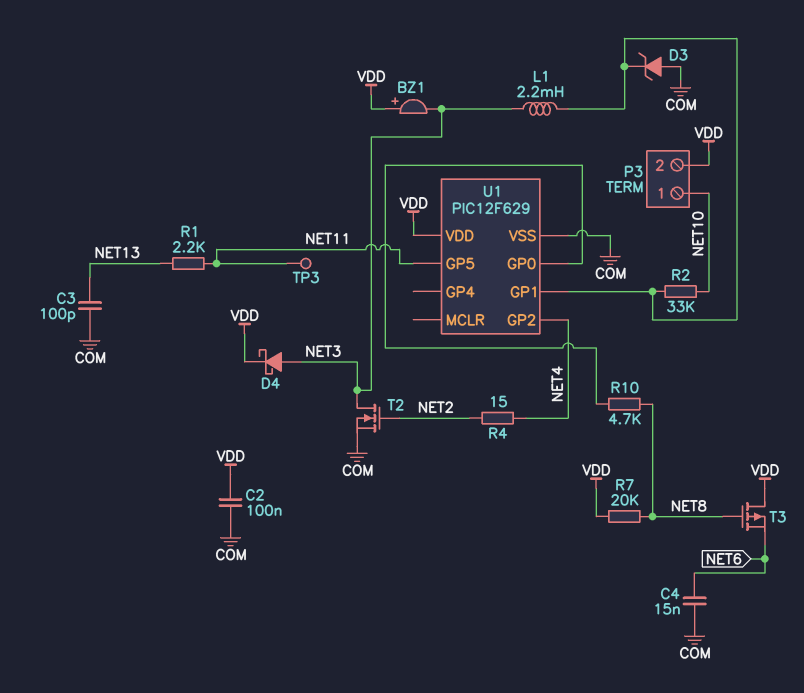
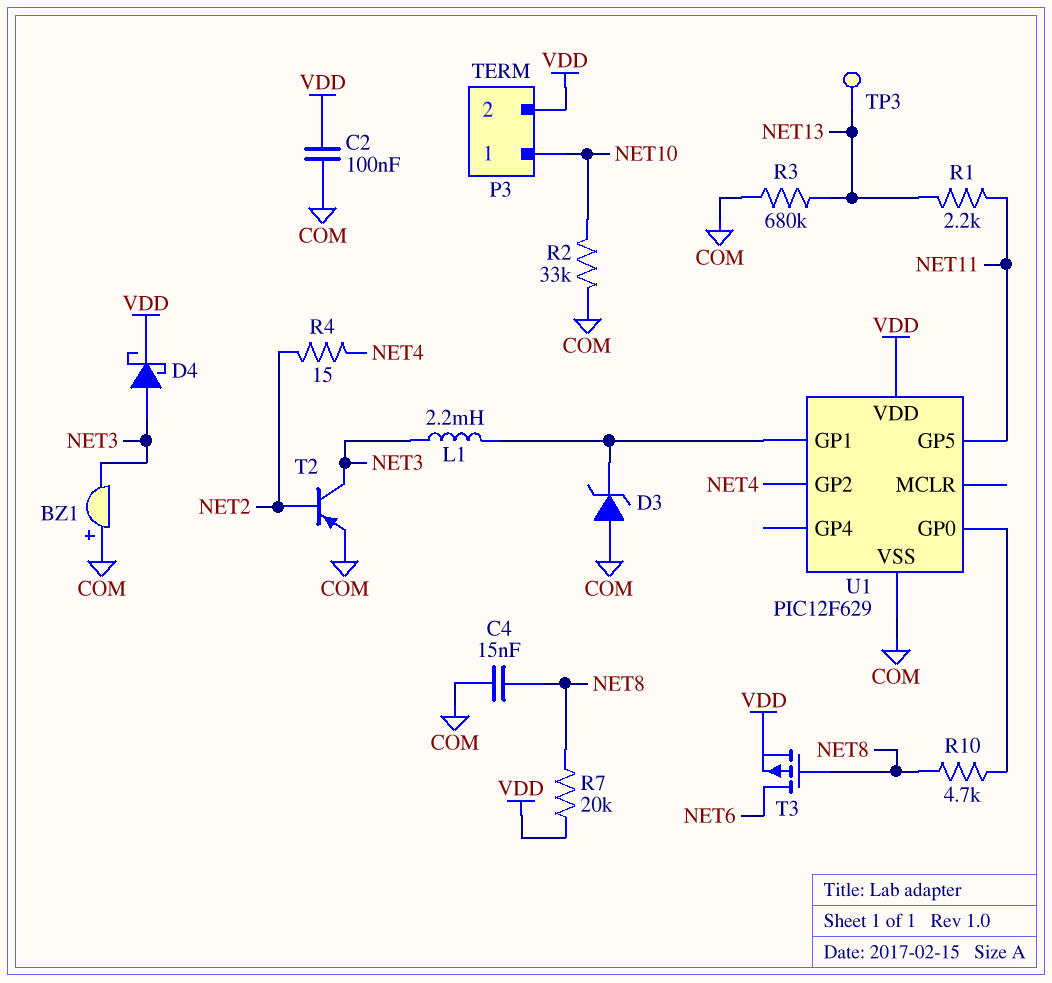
BZ1: buzzer (plus VDD, minus NET3) -> buzzer (plus COM, minus NET3)
C3: 100pF (COM, NET13) -> none
C4: 15nF (COM, NET6) -> 15nF (COM, NET8)
R2: 33k (NET10, U1/GP1) -> 33k (COM, NET10)
R3: none -> 680k (COM, NET13)
T2: NMOS (G NET2, D NET3, S COM) -> PNP (B NET2, C NET3, E COM)
T3: PMOS (G NET8, D VDD, S NET6) -> PMOS (G NET8, D NET6, S VDD)
TP3: test point (NET11) -> test point (NET13)

